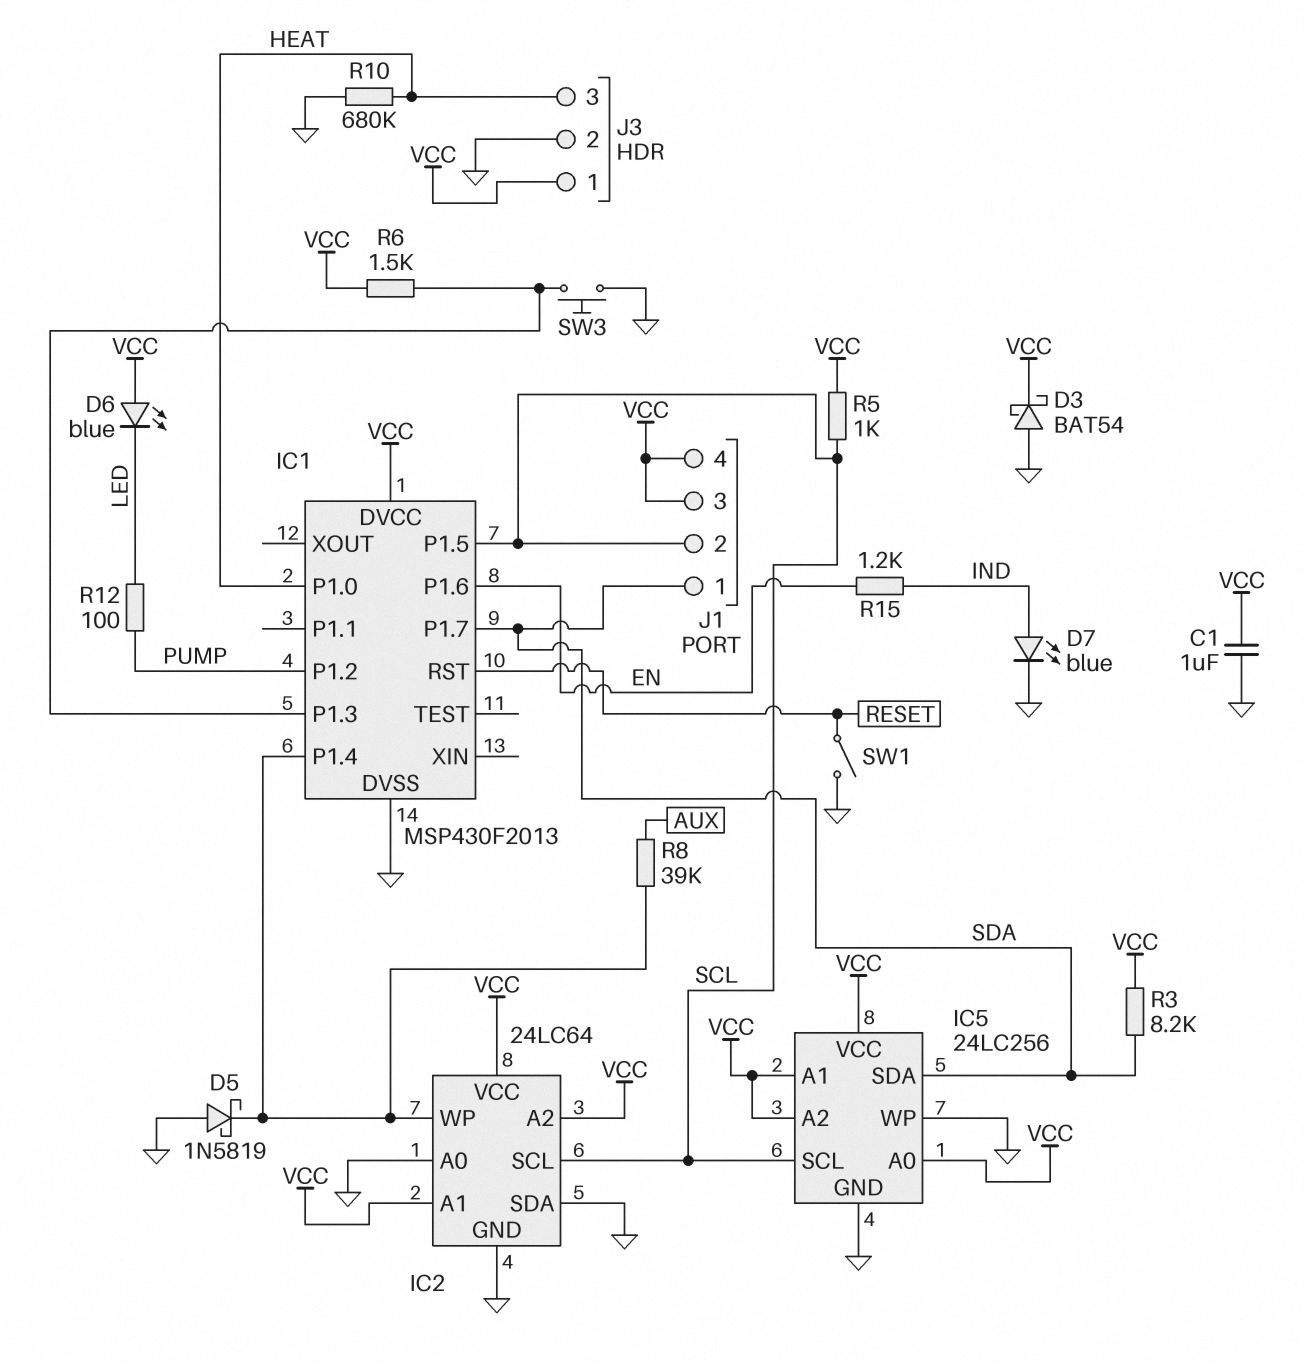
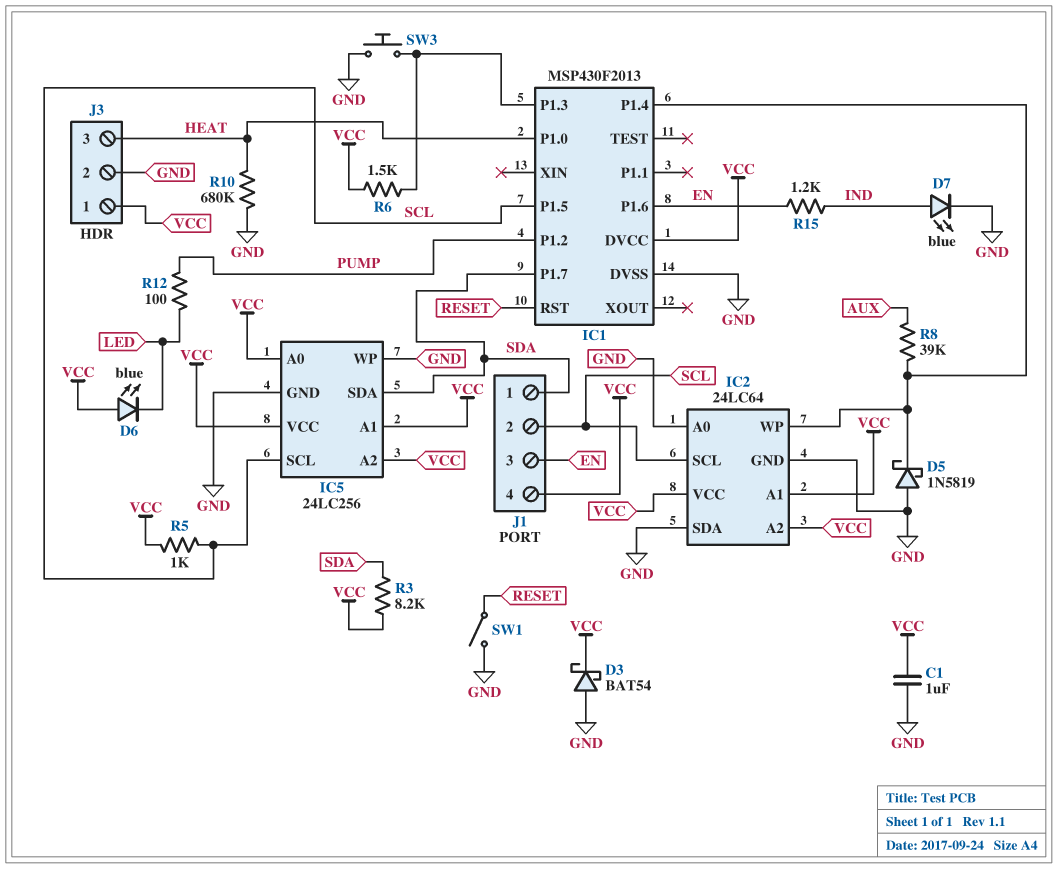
J1 pin 3: VCC -> EN

